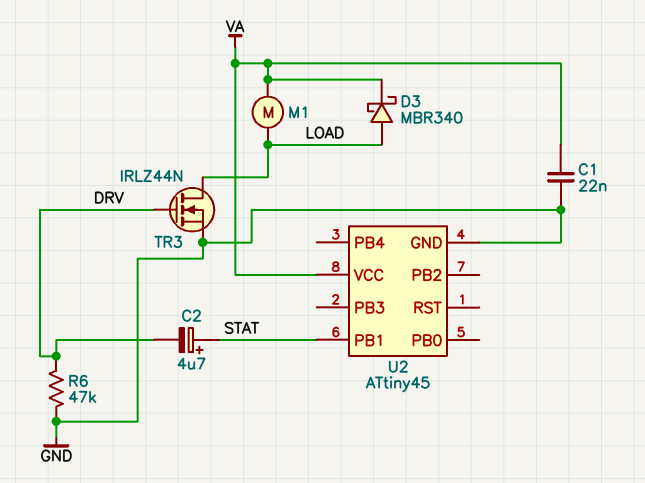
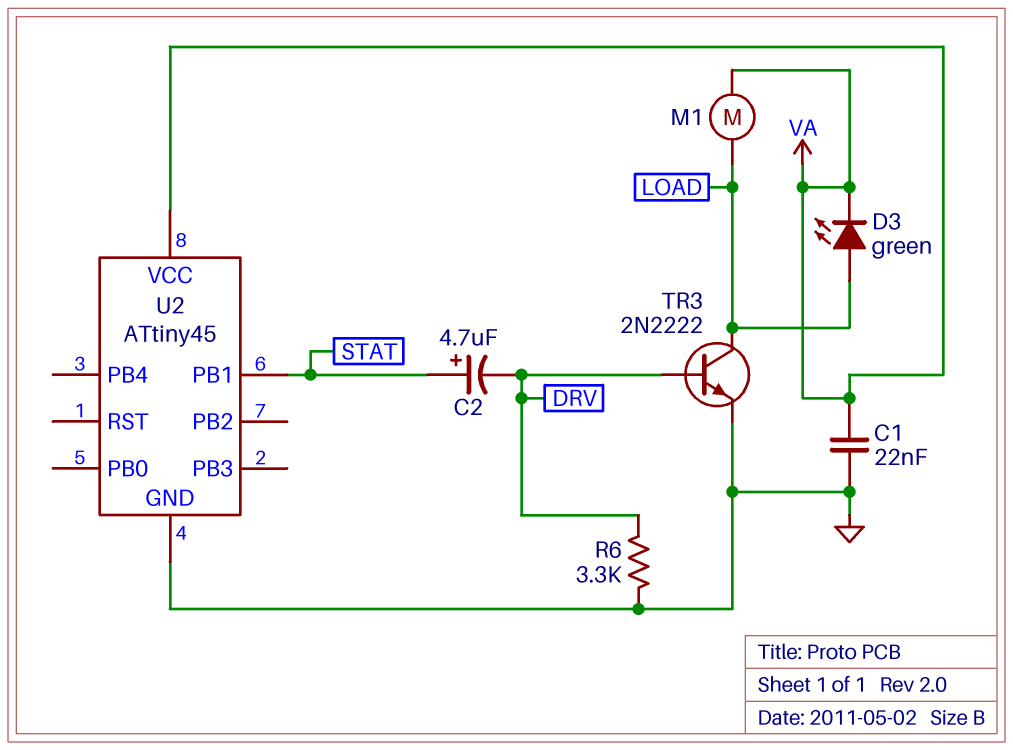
D3: schottky MBR340 (A LOAD, K VA) -> LED green (A LOAD, K VA)
R6: 47k (DRV, GND) -> 3.3k (DRV, GND)
TR3: NMOS IRLZ44N (G DRV, D LOAD, S GND) -> NPN 2N2222 (B DRV, C LOAD, E GND)

